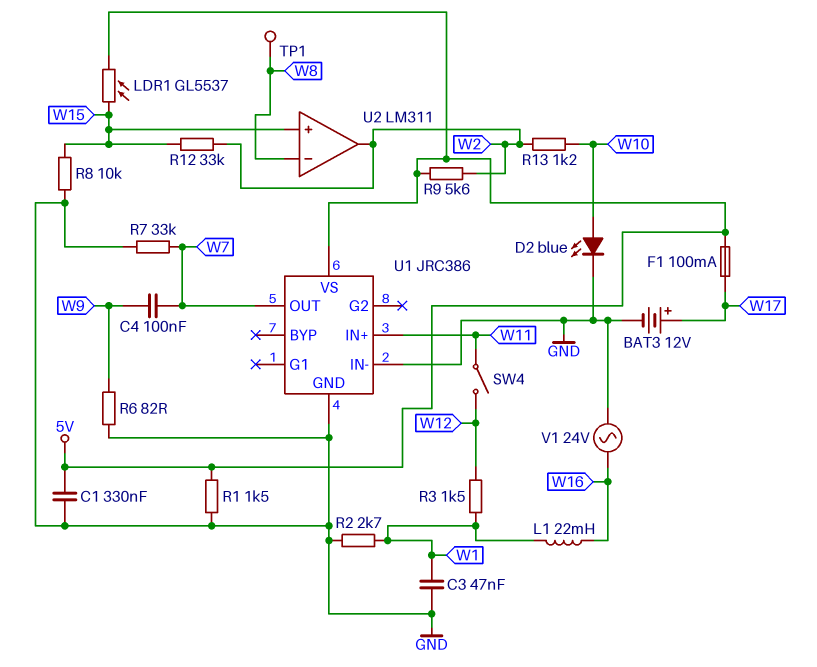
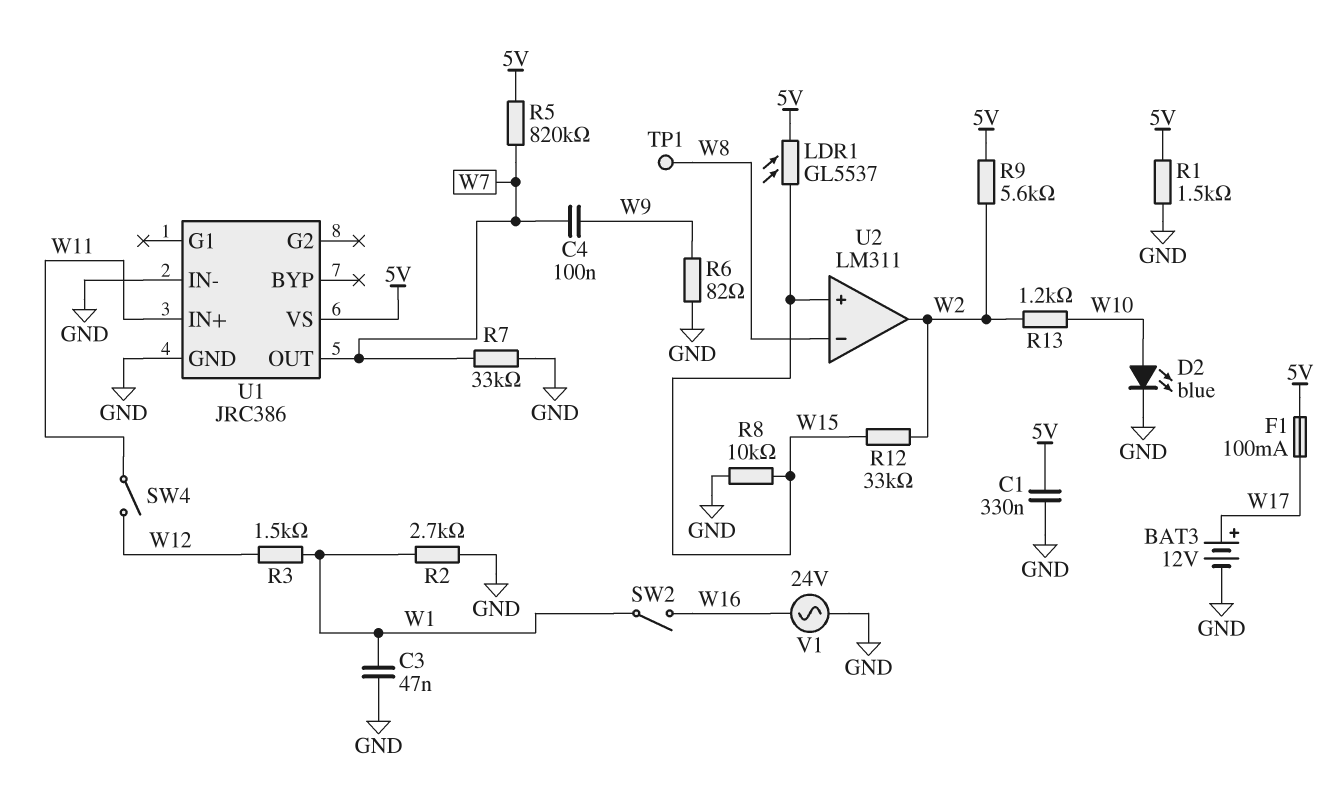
L1: 22mH (W1, W16) -> none
R5: none -> 820k (5V, W7)
SW2: none -> switch (W1, W16)

